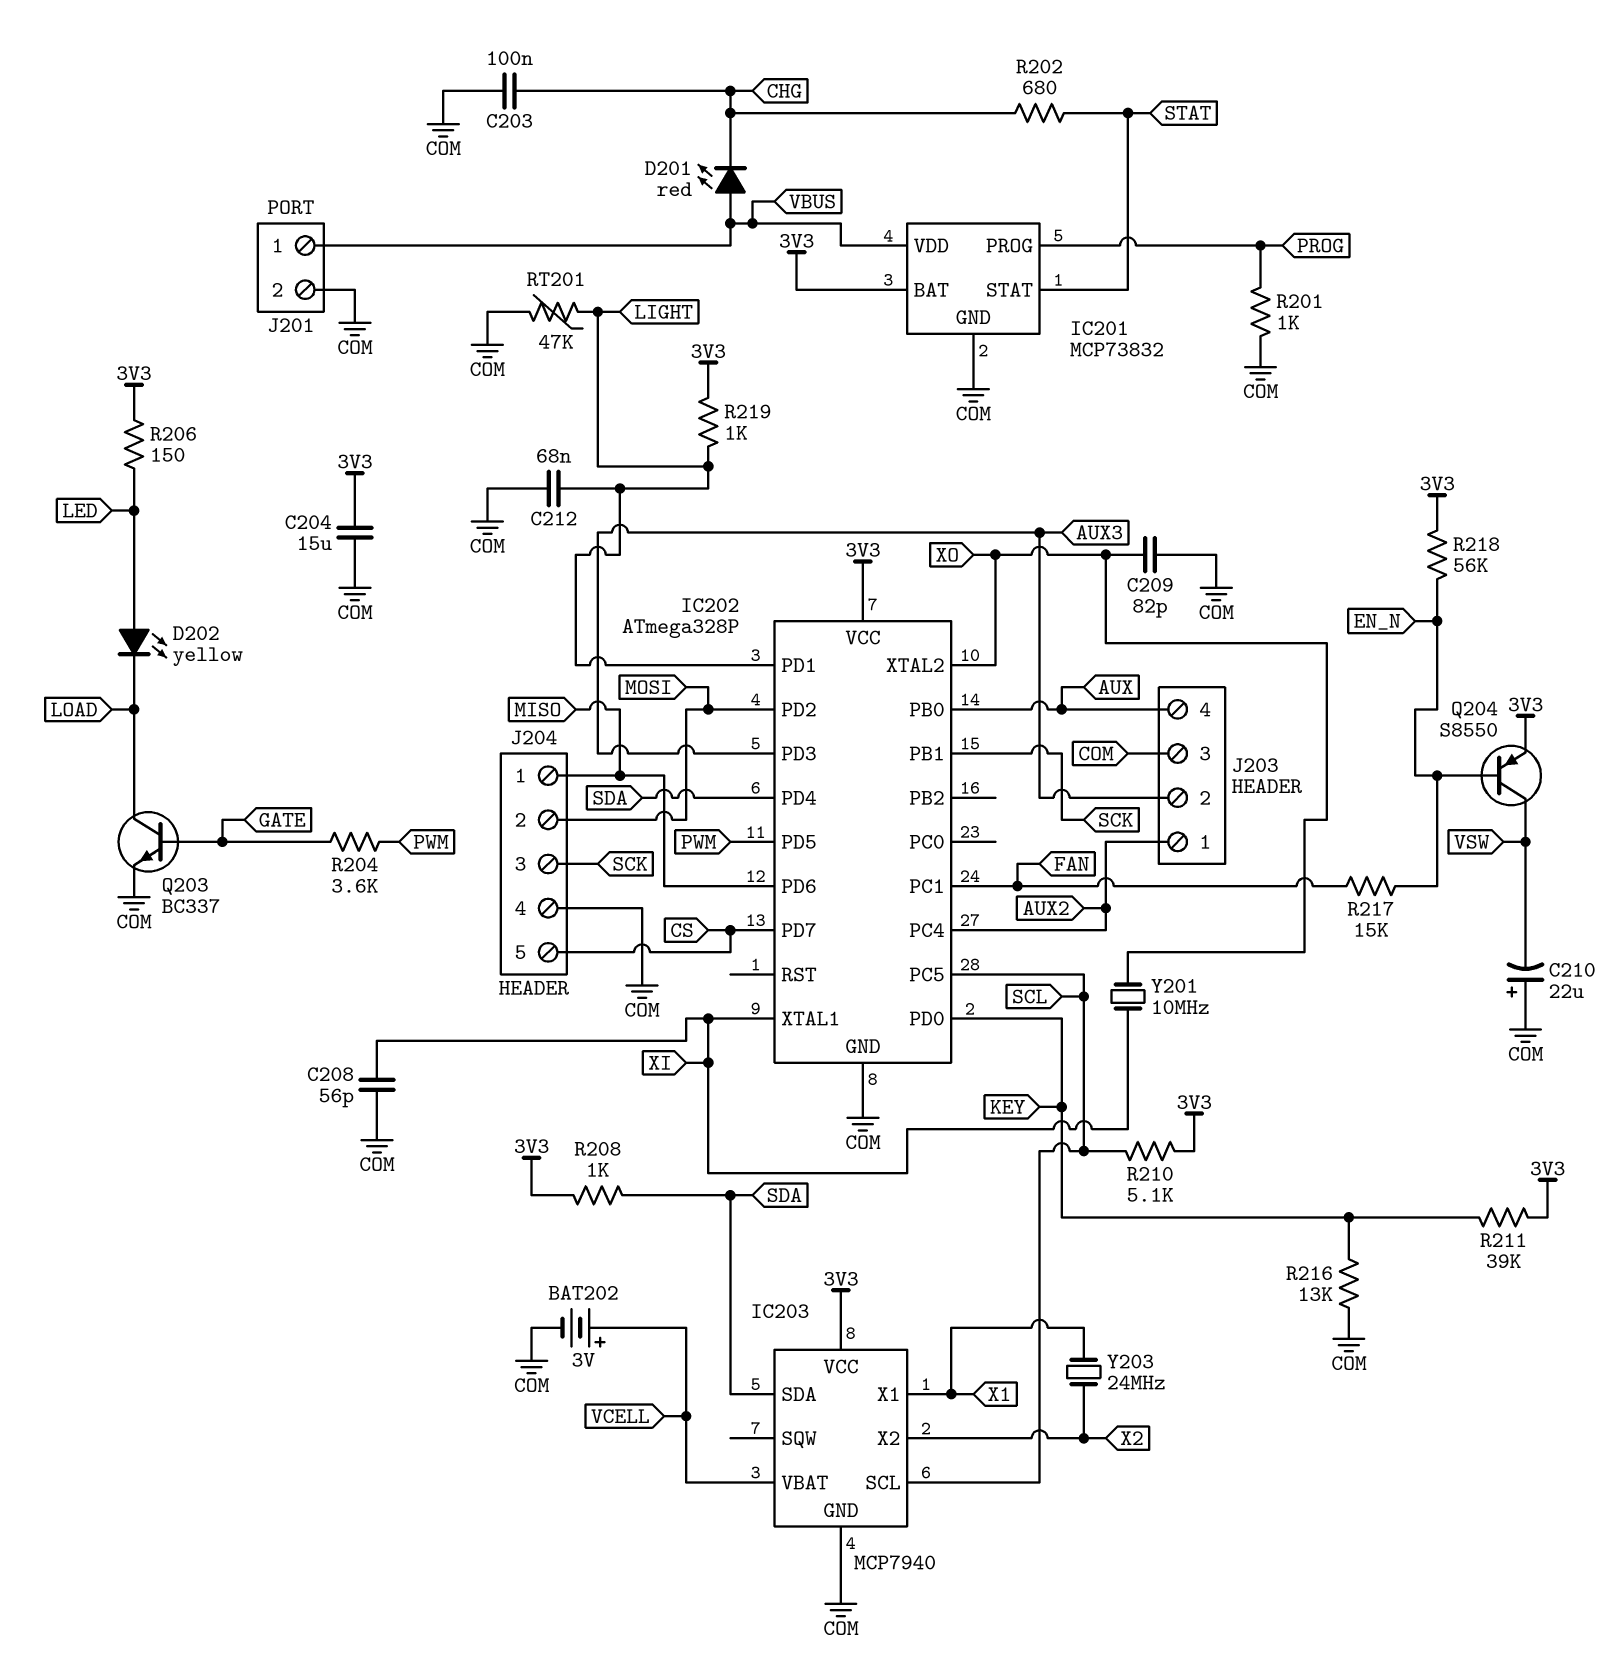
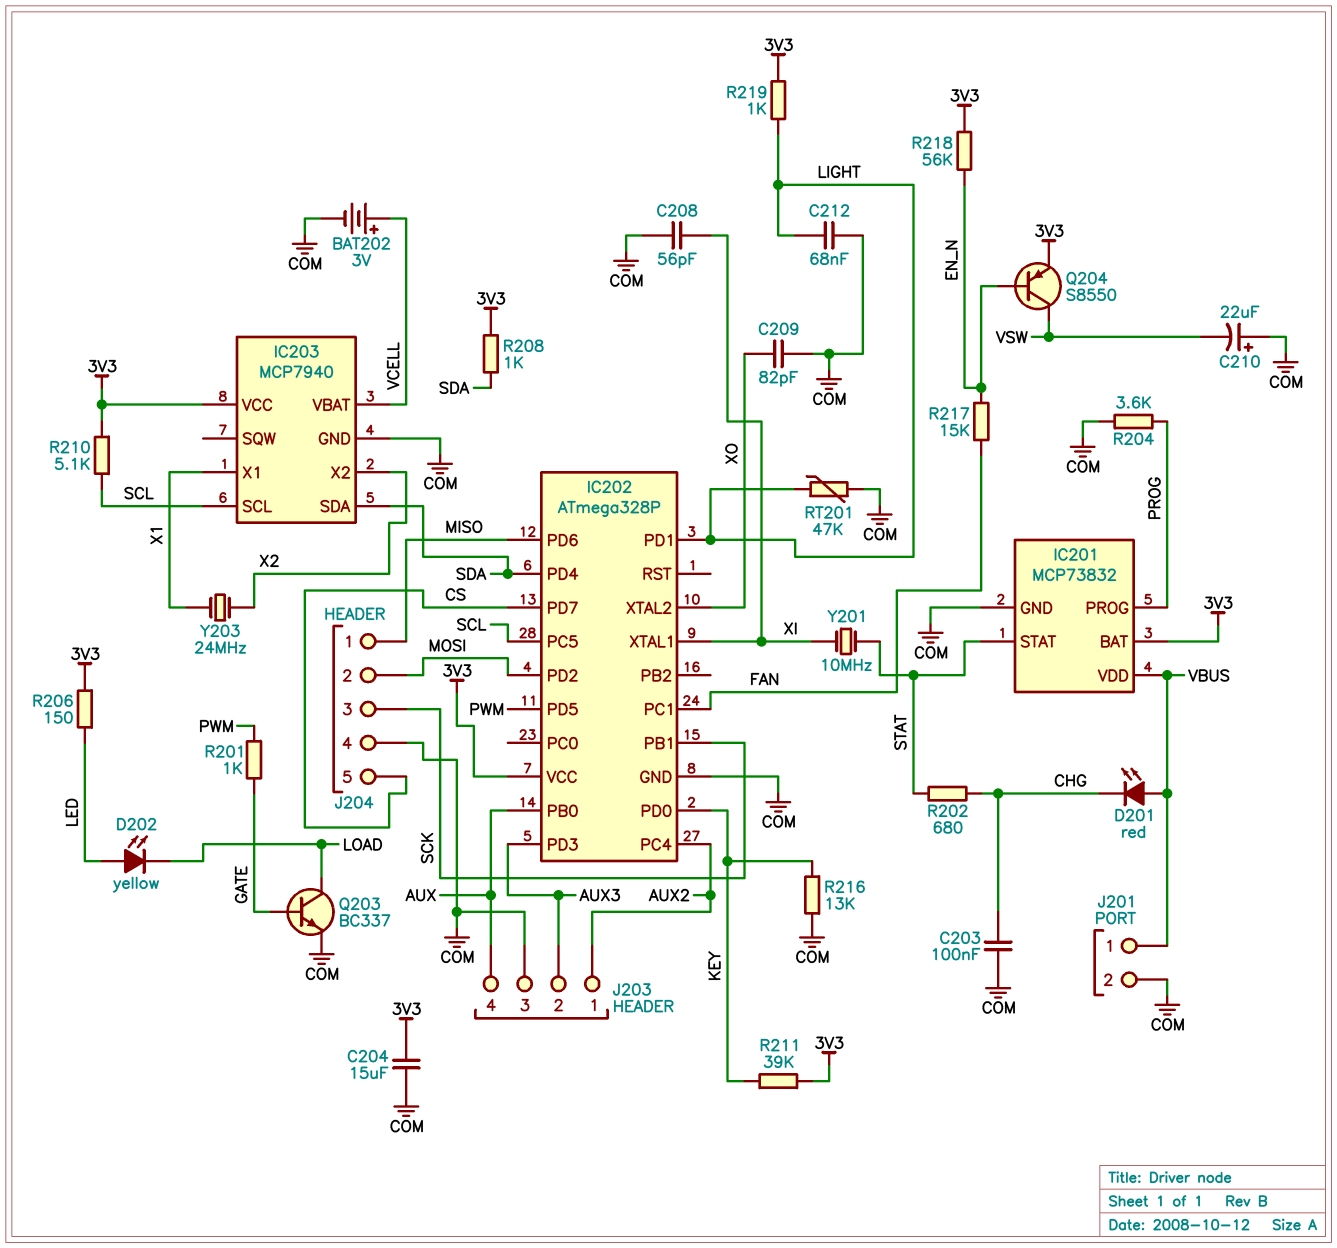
R201: 1k (COM, PROG) -> 1k (GATE, PWM)
R204: 3.6k (GATE, PWM) -> 3.6k (COM, PROG)
Y201: 10MHz (XI, XO) -> 10MHz (STAT, XI)

